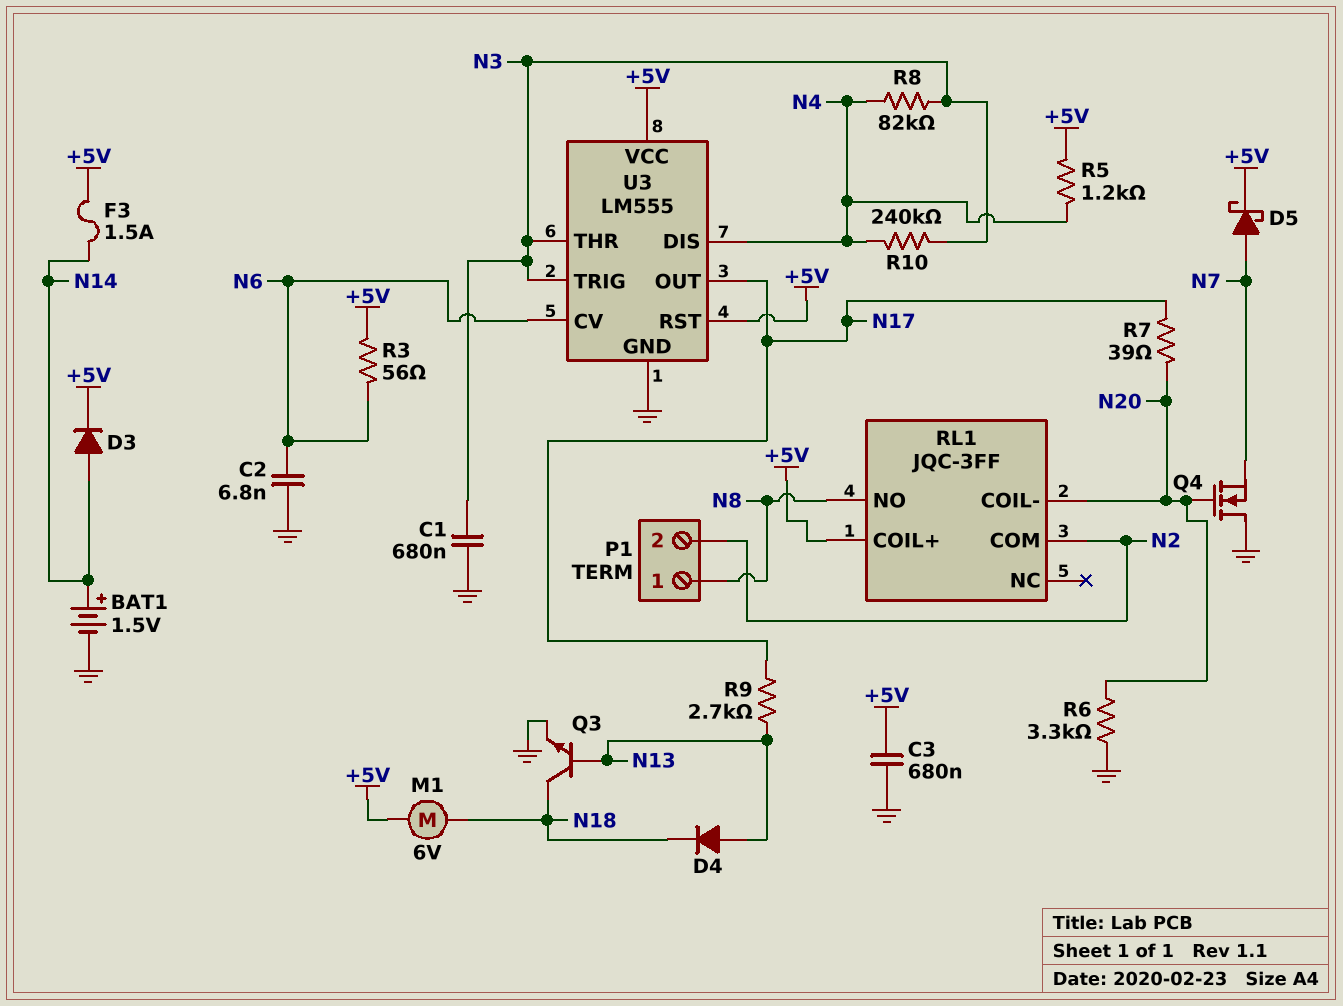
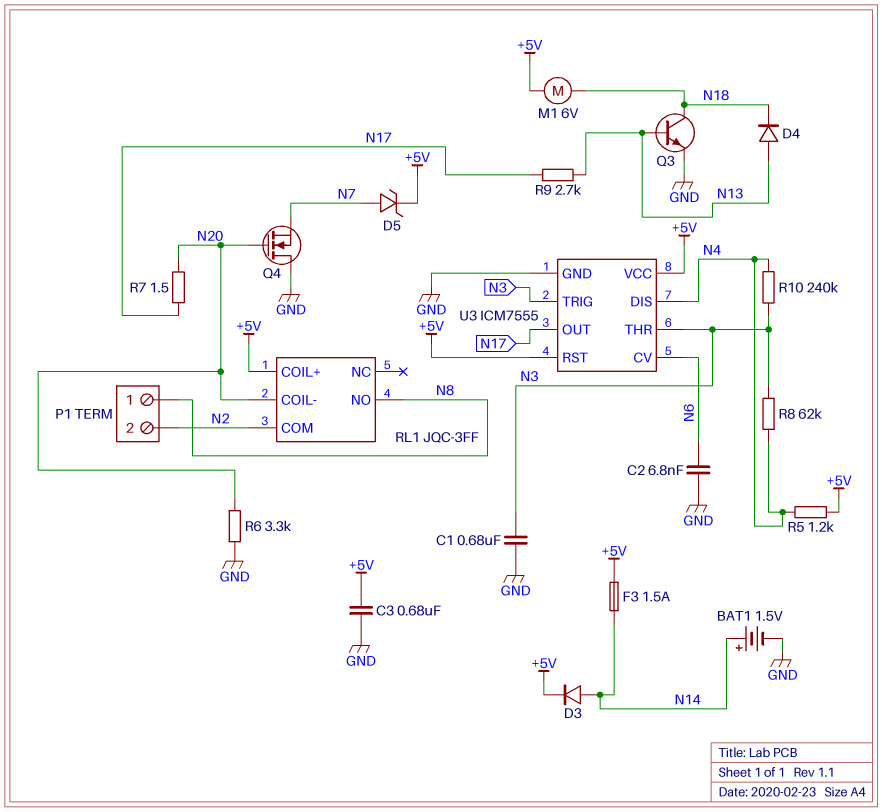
D5: schottky (A N7, K +5V) -> zener (A N7, K +5V)
R3: 56 (+5V, N6) -> none
R7: 39 (N17, N20) -> 1.5 (N17, N20)
R8: 82k (N3, N4) -> 62k (N3, N4)
U3: LM555 -> ICM7555

